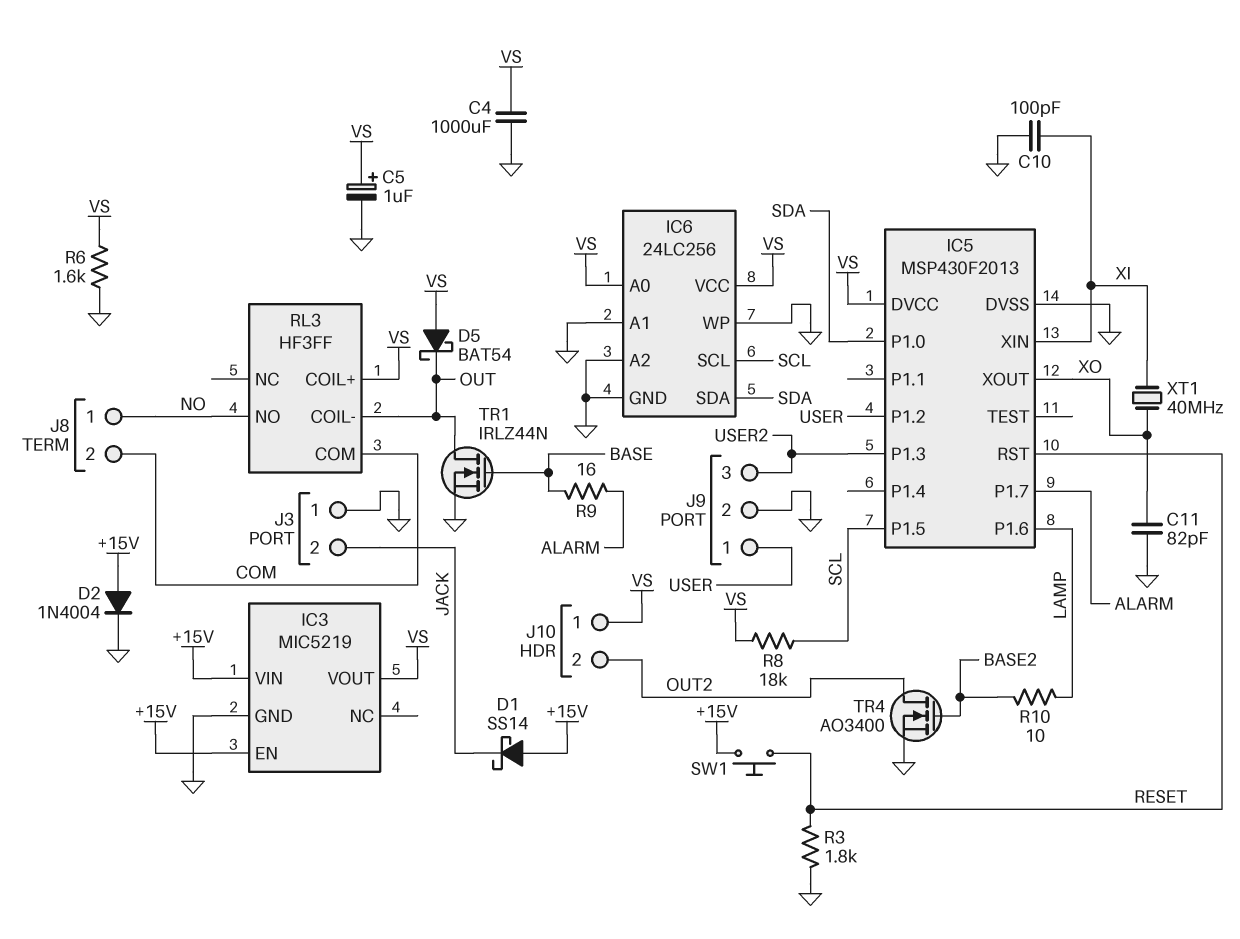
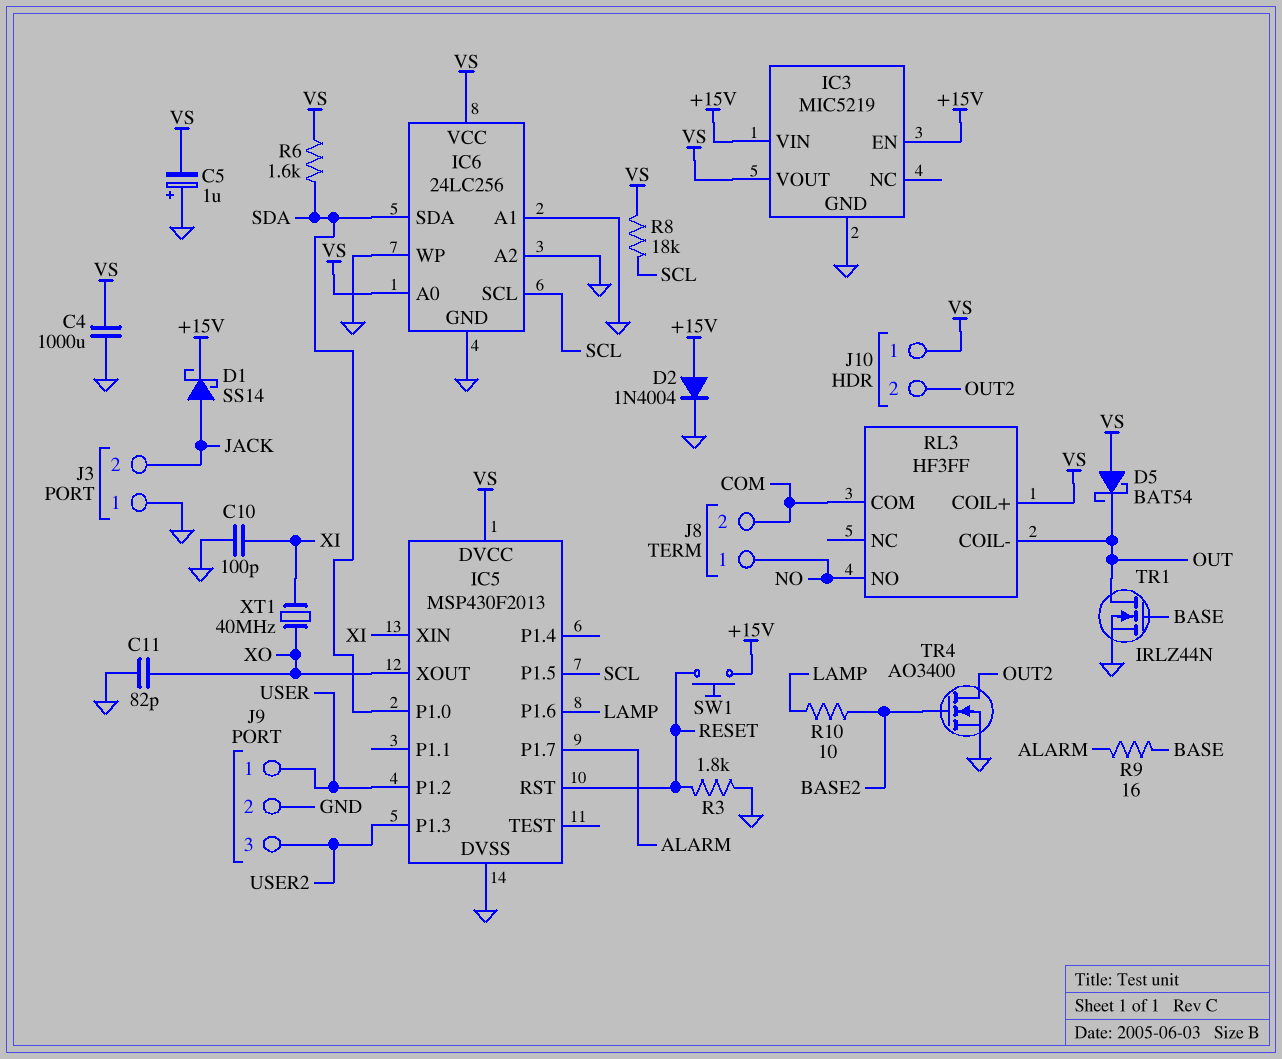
C5: 1uF (plus VS, minus GND) -> 1uF (plus GND, minus VS)
D1: schottky SS14 (A +15V, K JACK) -> schottky SS14 (A JACK, K +15V)
R6: 1.6k (GND, VS) -> 1.6k (SDA, VS)

